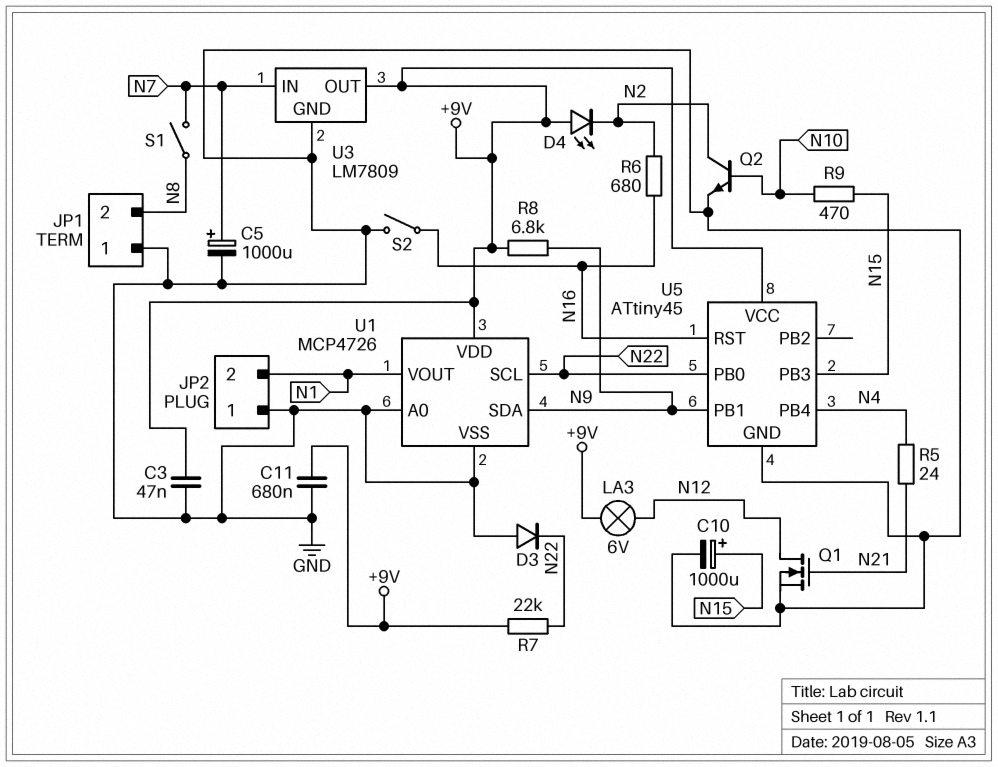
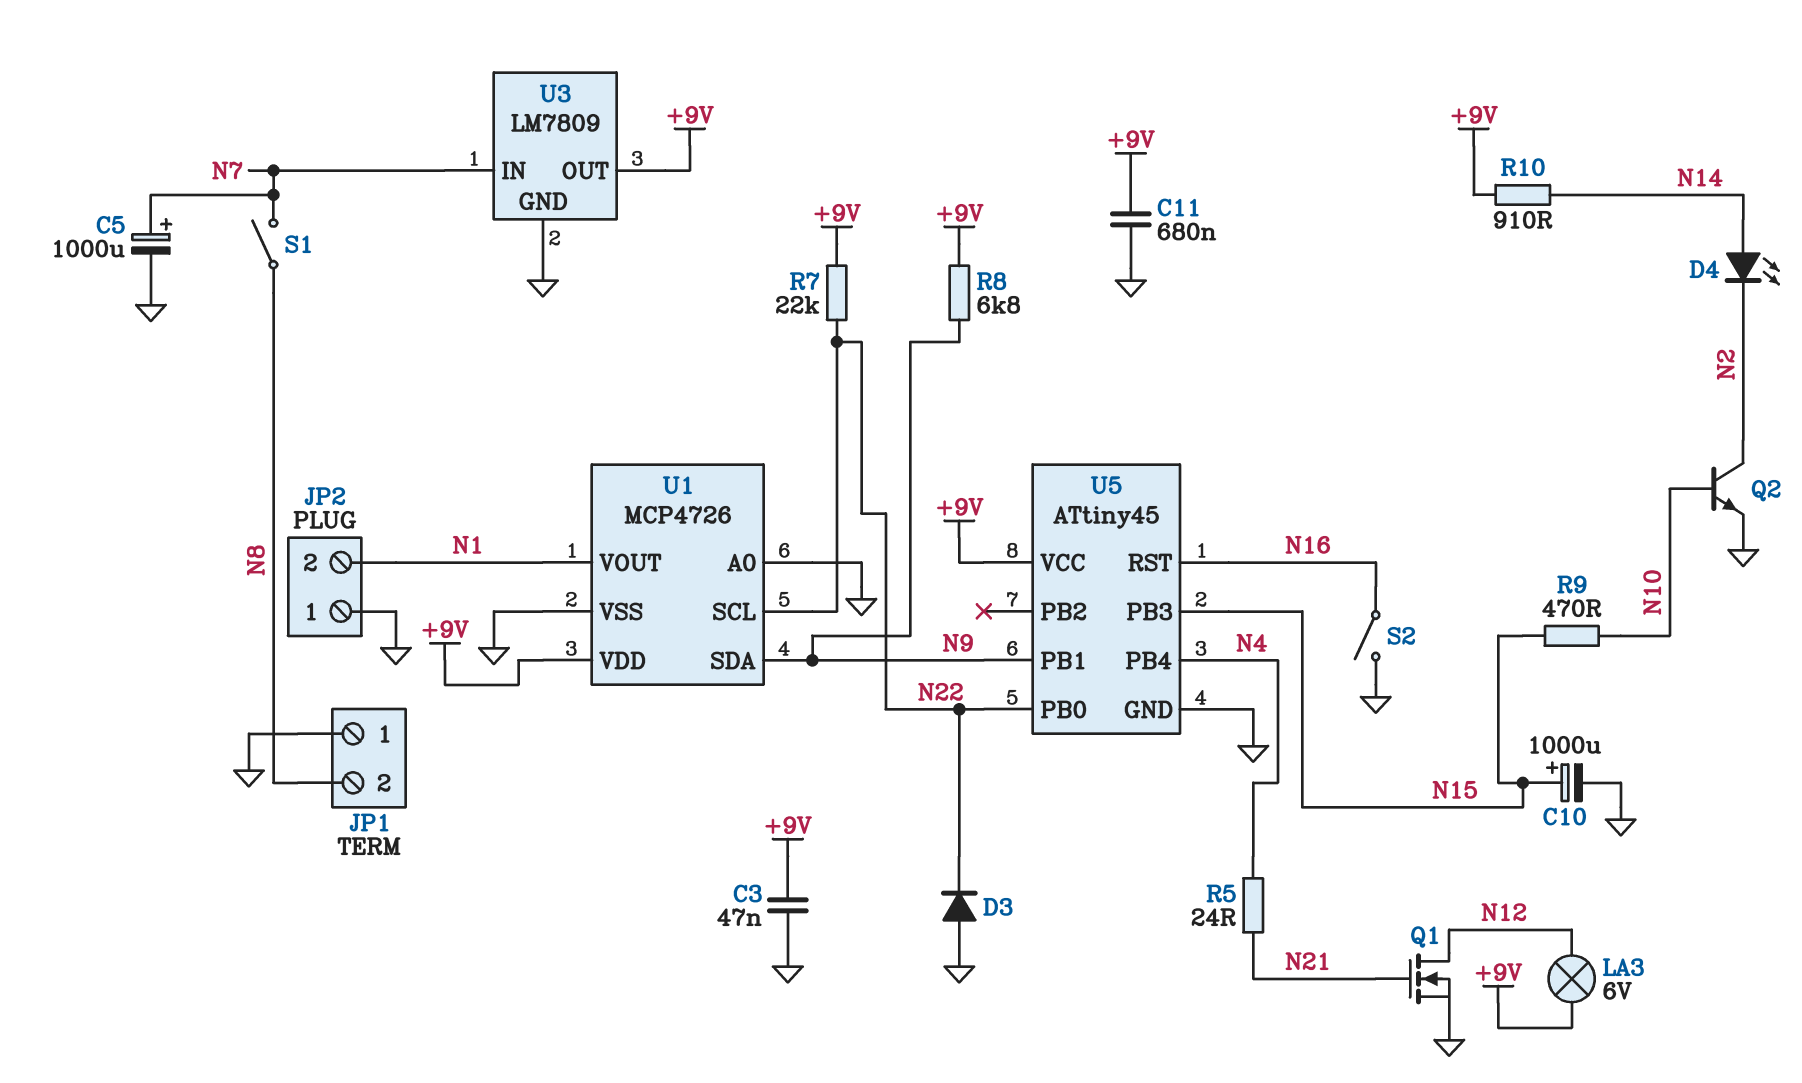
D4: LED (A +9V, K N2) -> LED (A N14, K N2)
R6: 680 (N2, N16) -> none
R10: none -> 910 (+9V, N14)

